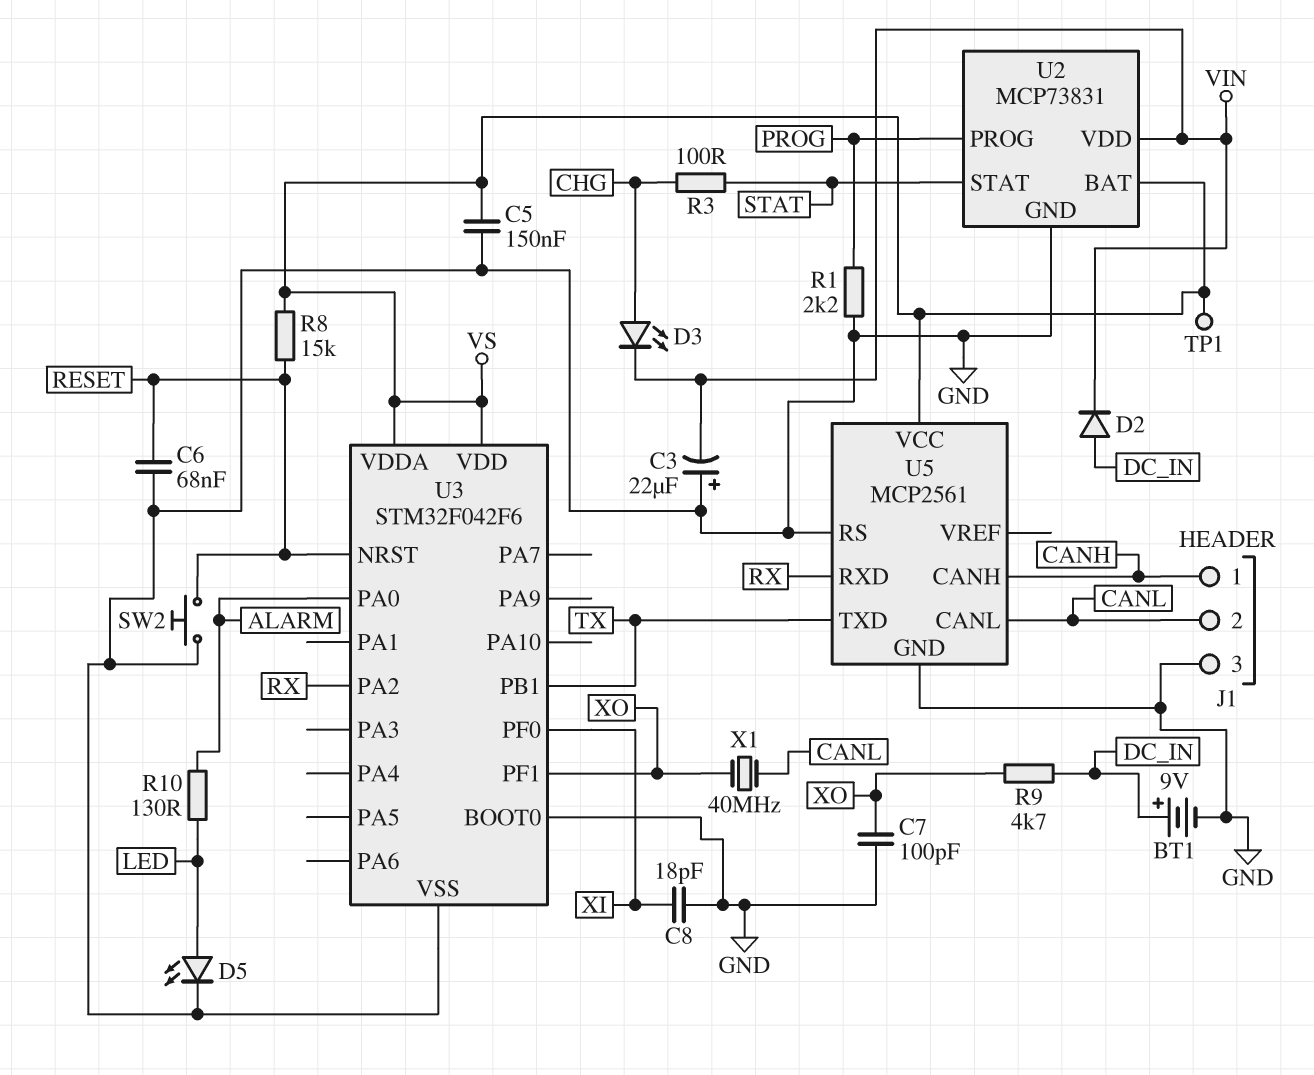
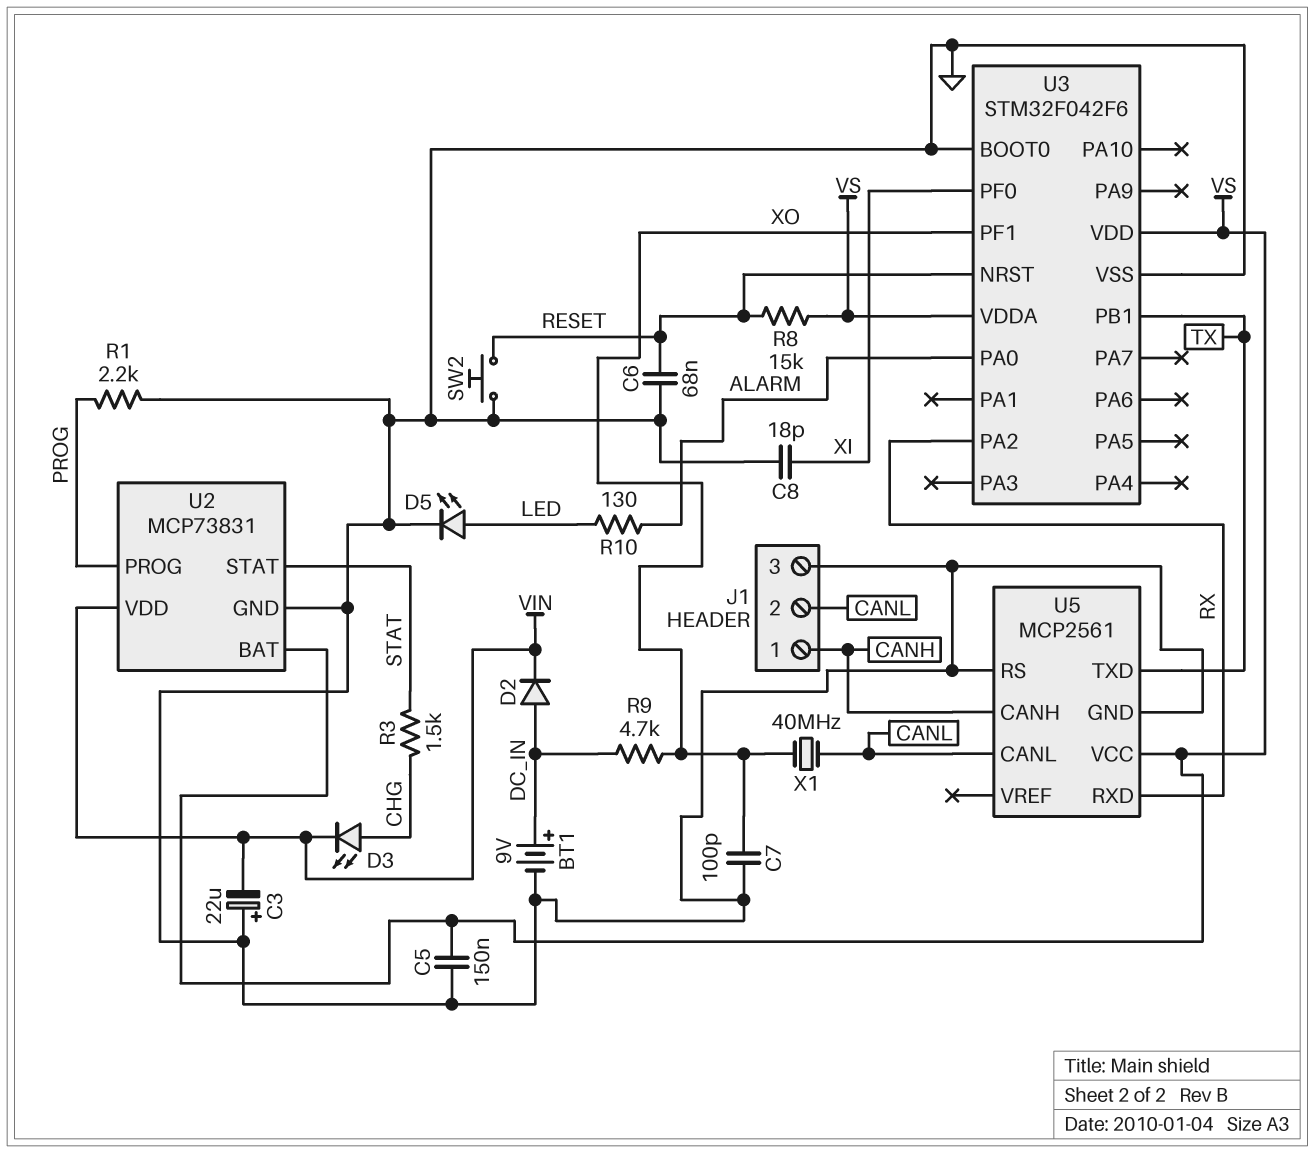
R3: 100 (CHG, STAT) -> 1.5k (CHG, STAT)
TP1: test point (VS) -> none

